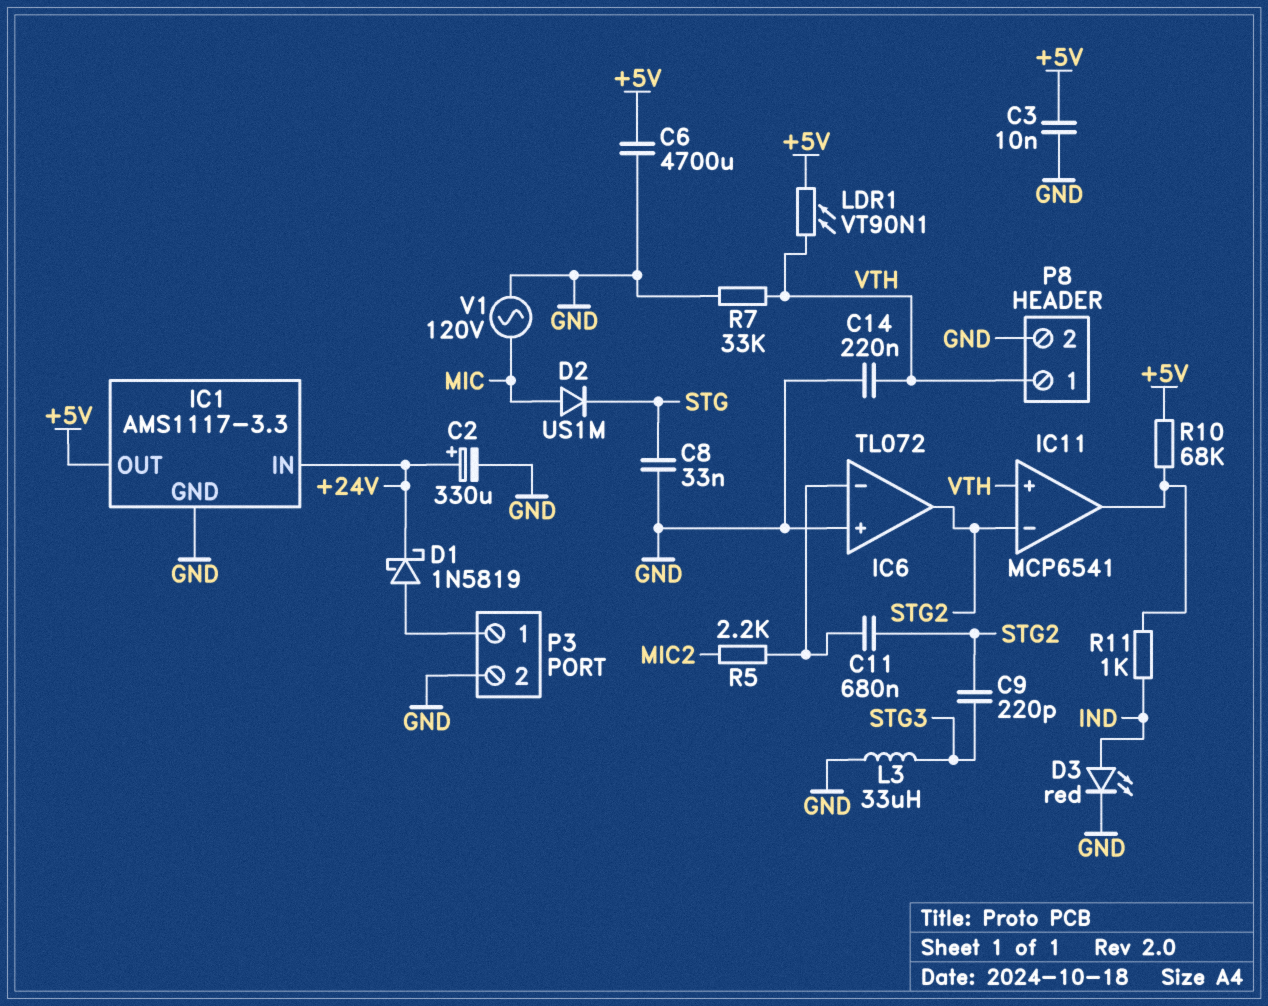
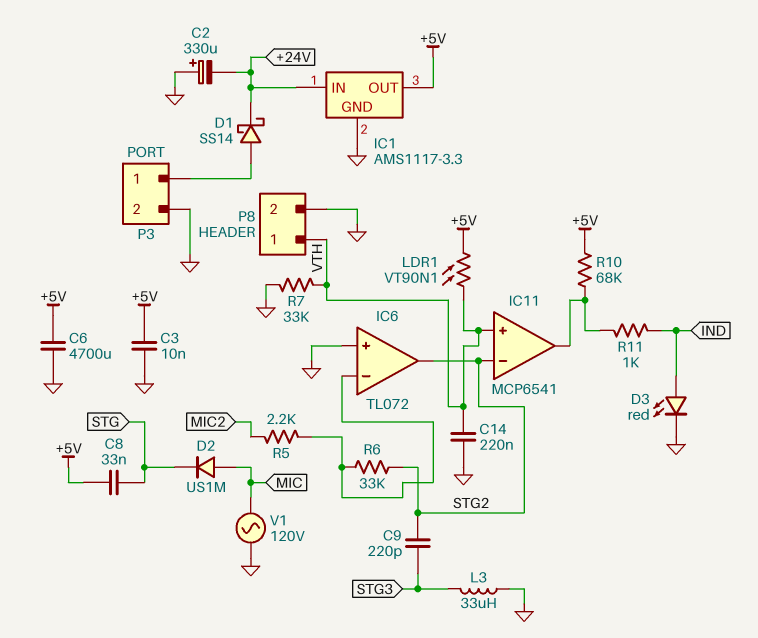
C2: 330uF (plus +24V, minus GND) -> 330uF (plus GND, minus +24V)
C8: 33nF (GND, STG) -> 33nF (+5V, STG)
C11: 680nF (IC6/in-, STG2) -> none
D1: schottky 1N5819 (A P3/1, K +24V) -> schottky SS14 (A P3/1, K +24V)
R6: none -> 33k (IC6/in-, STG2)

